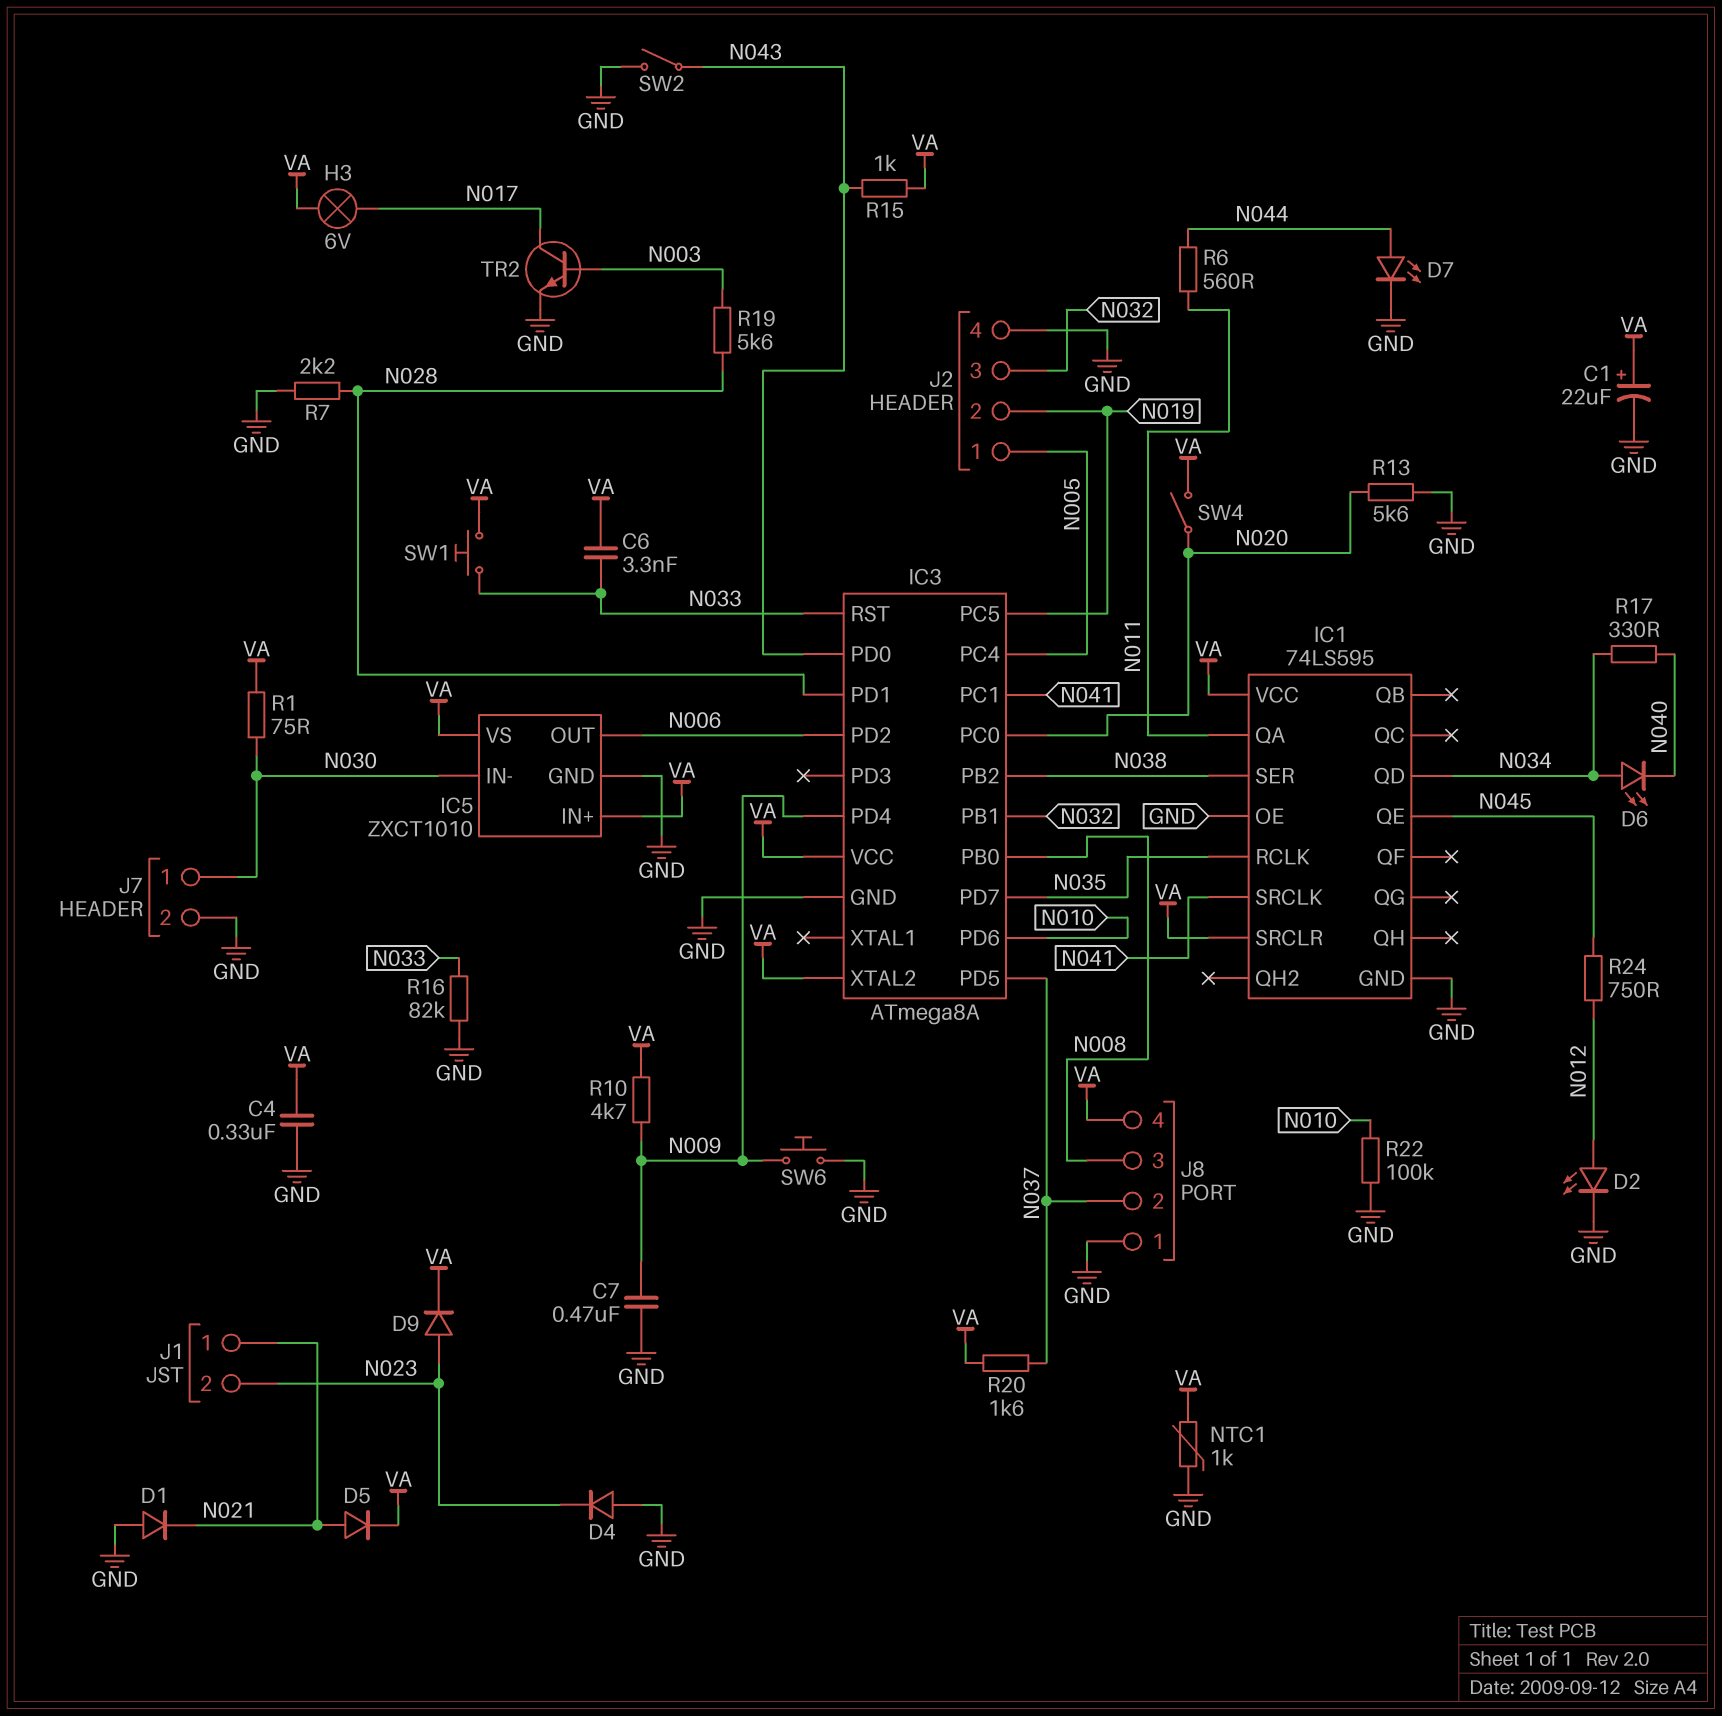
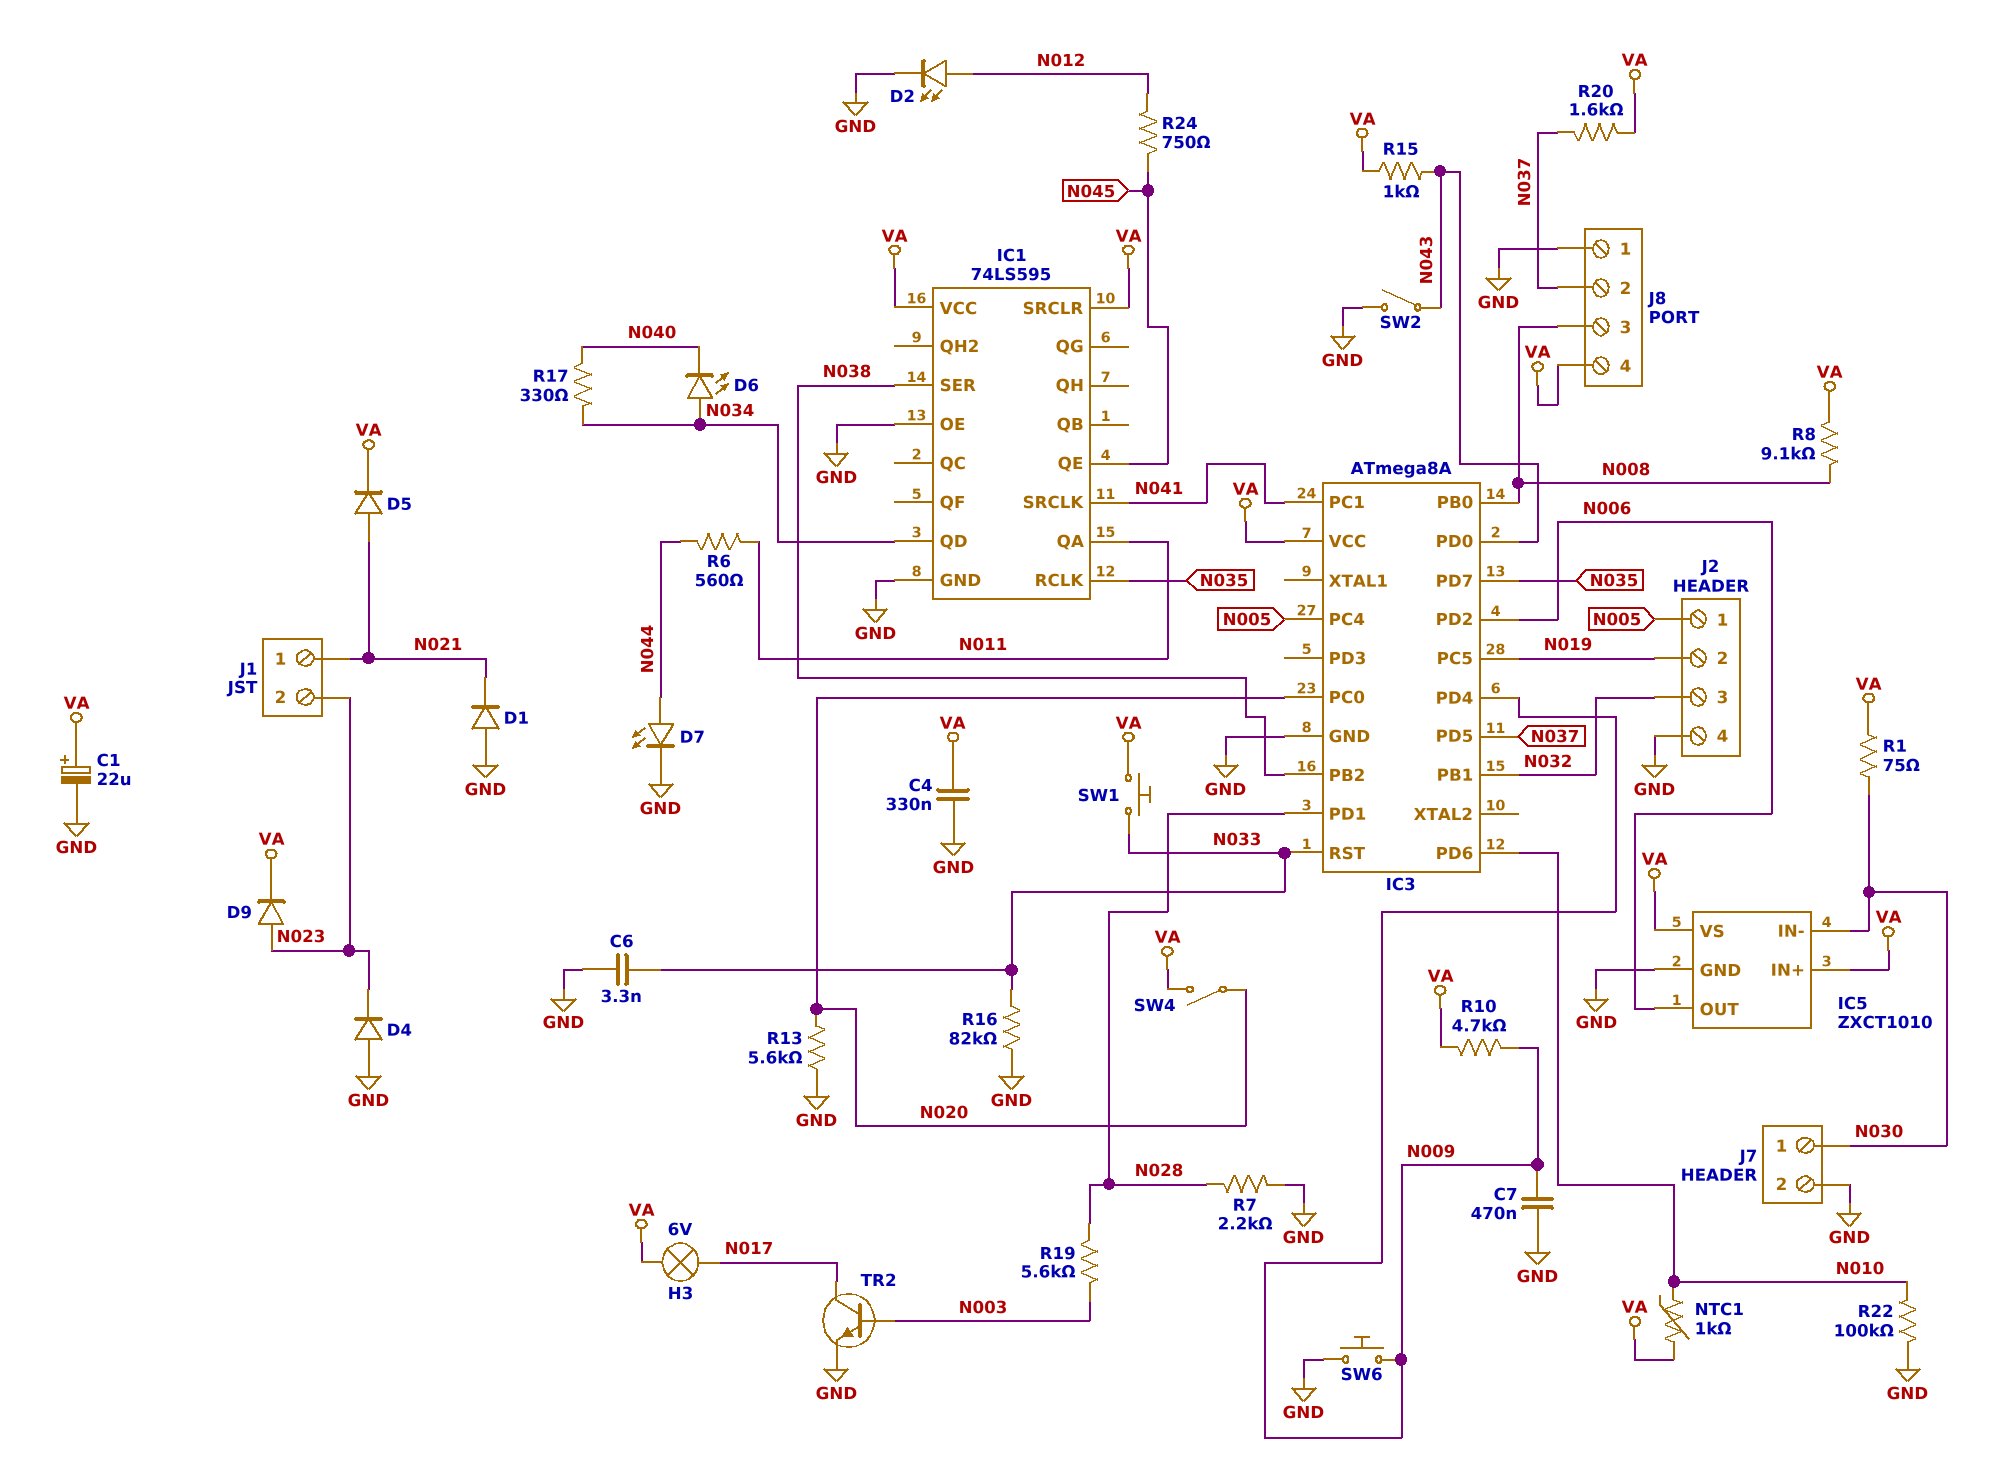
C6: 3.3nF (N033, VA) -> 3.3nF (GND, N033)
IC3 pin XTAL2: VA -> none
NTC1: 1k (GND, VA) -> 1k (N010, VA)
R8: none -> 9.1k (N008, VA)

